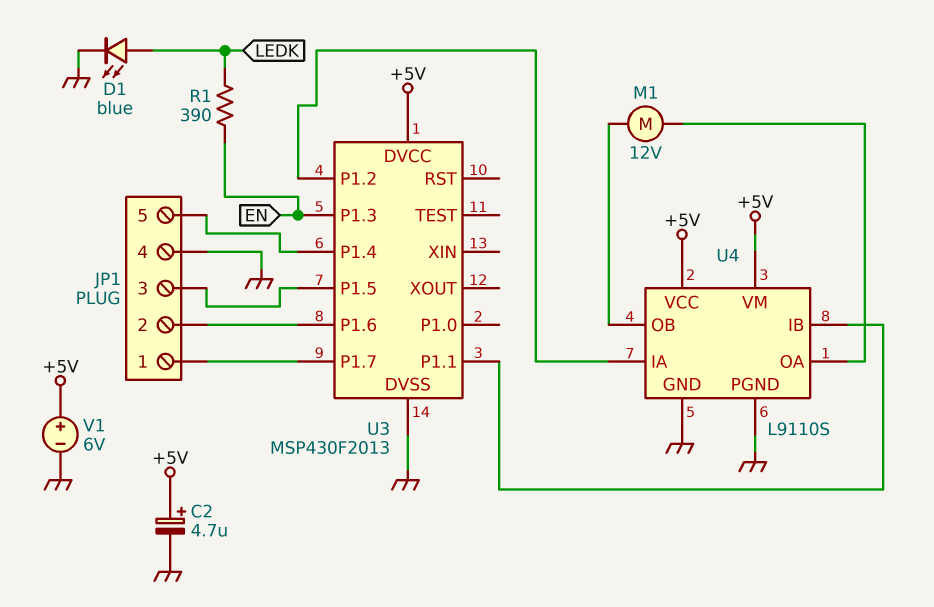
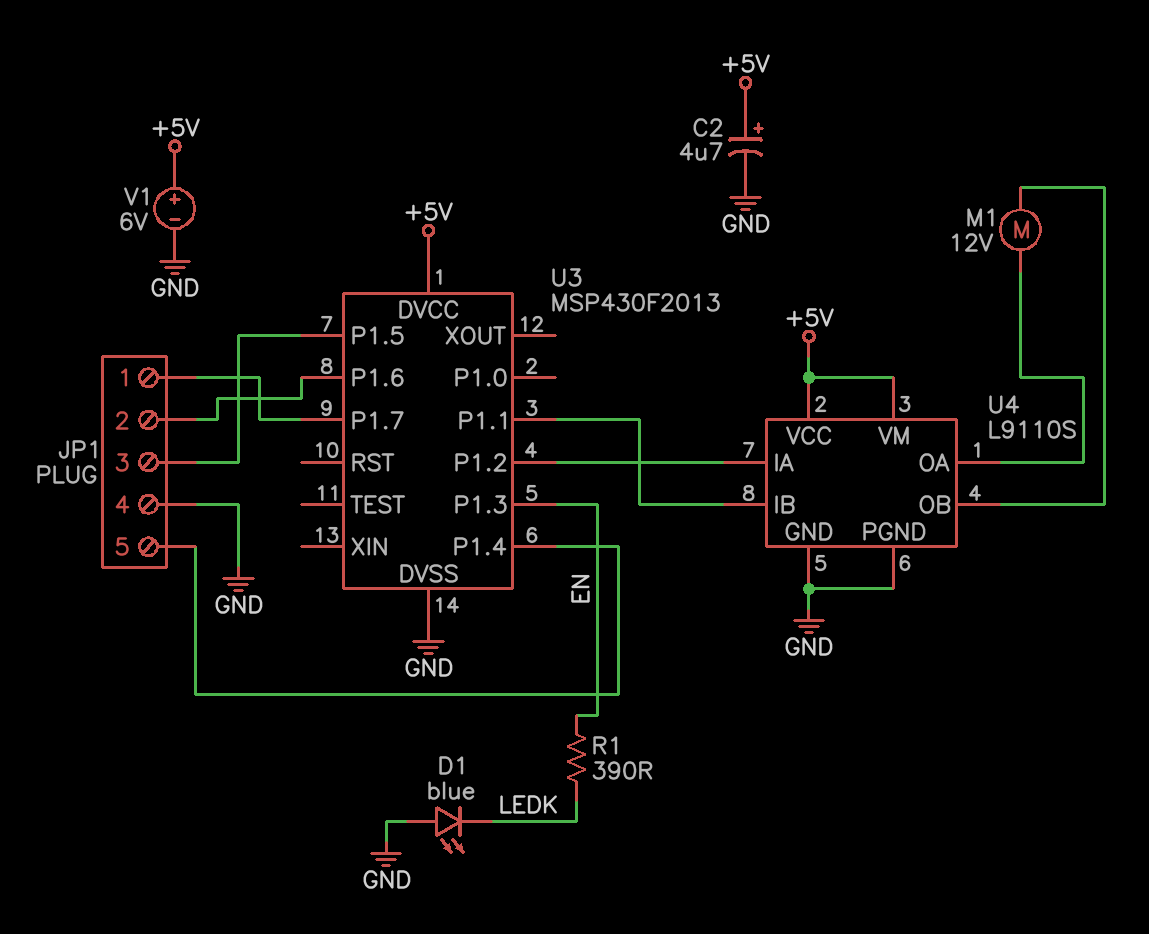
D1: LED blue (A LEDK, K GND) -> LED blue (A GND, K LEDK)

